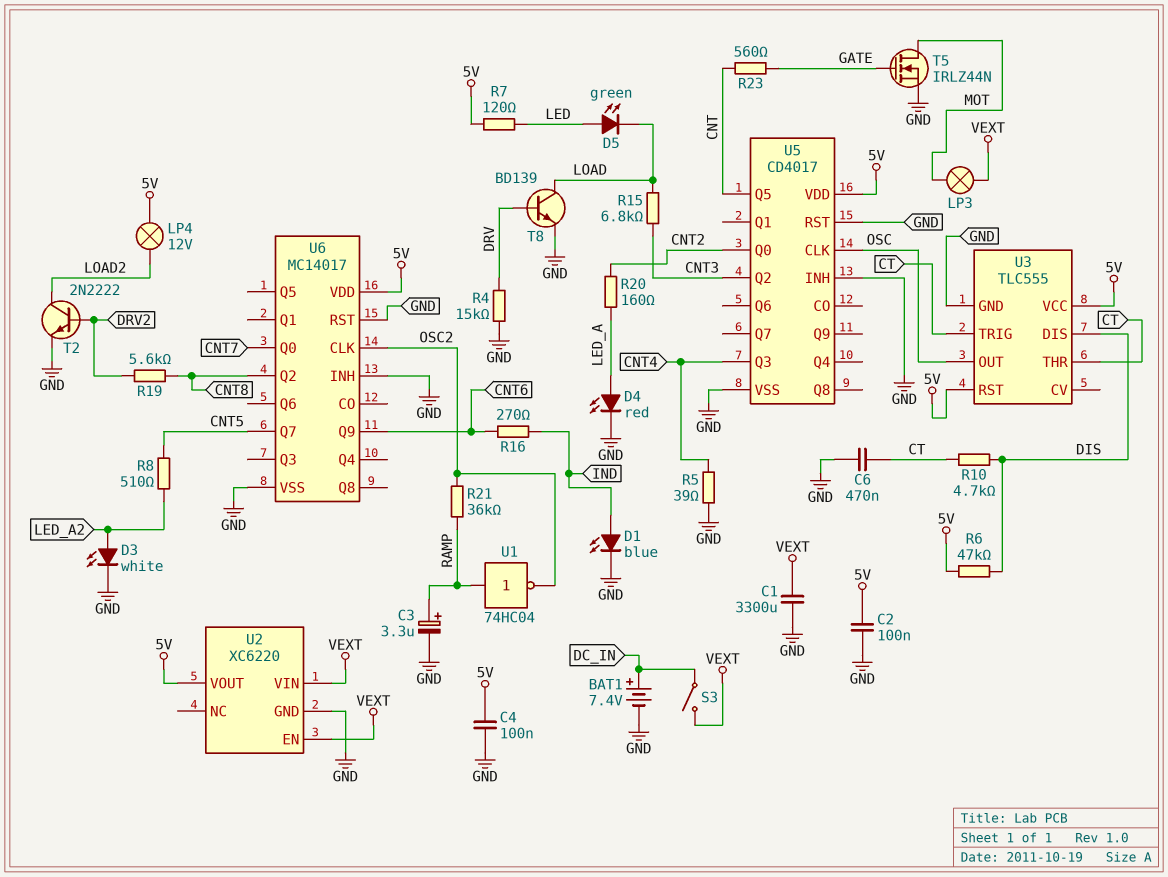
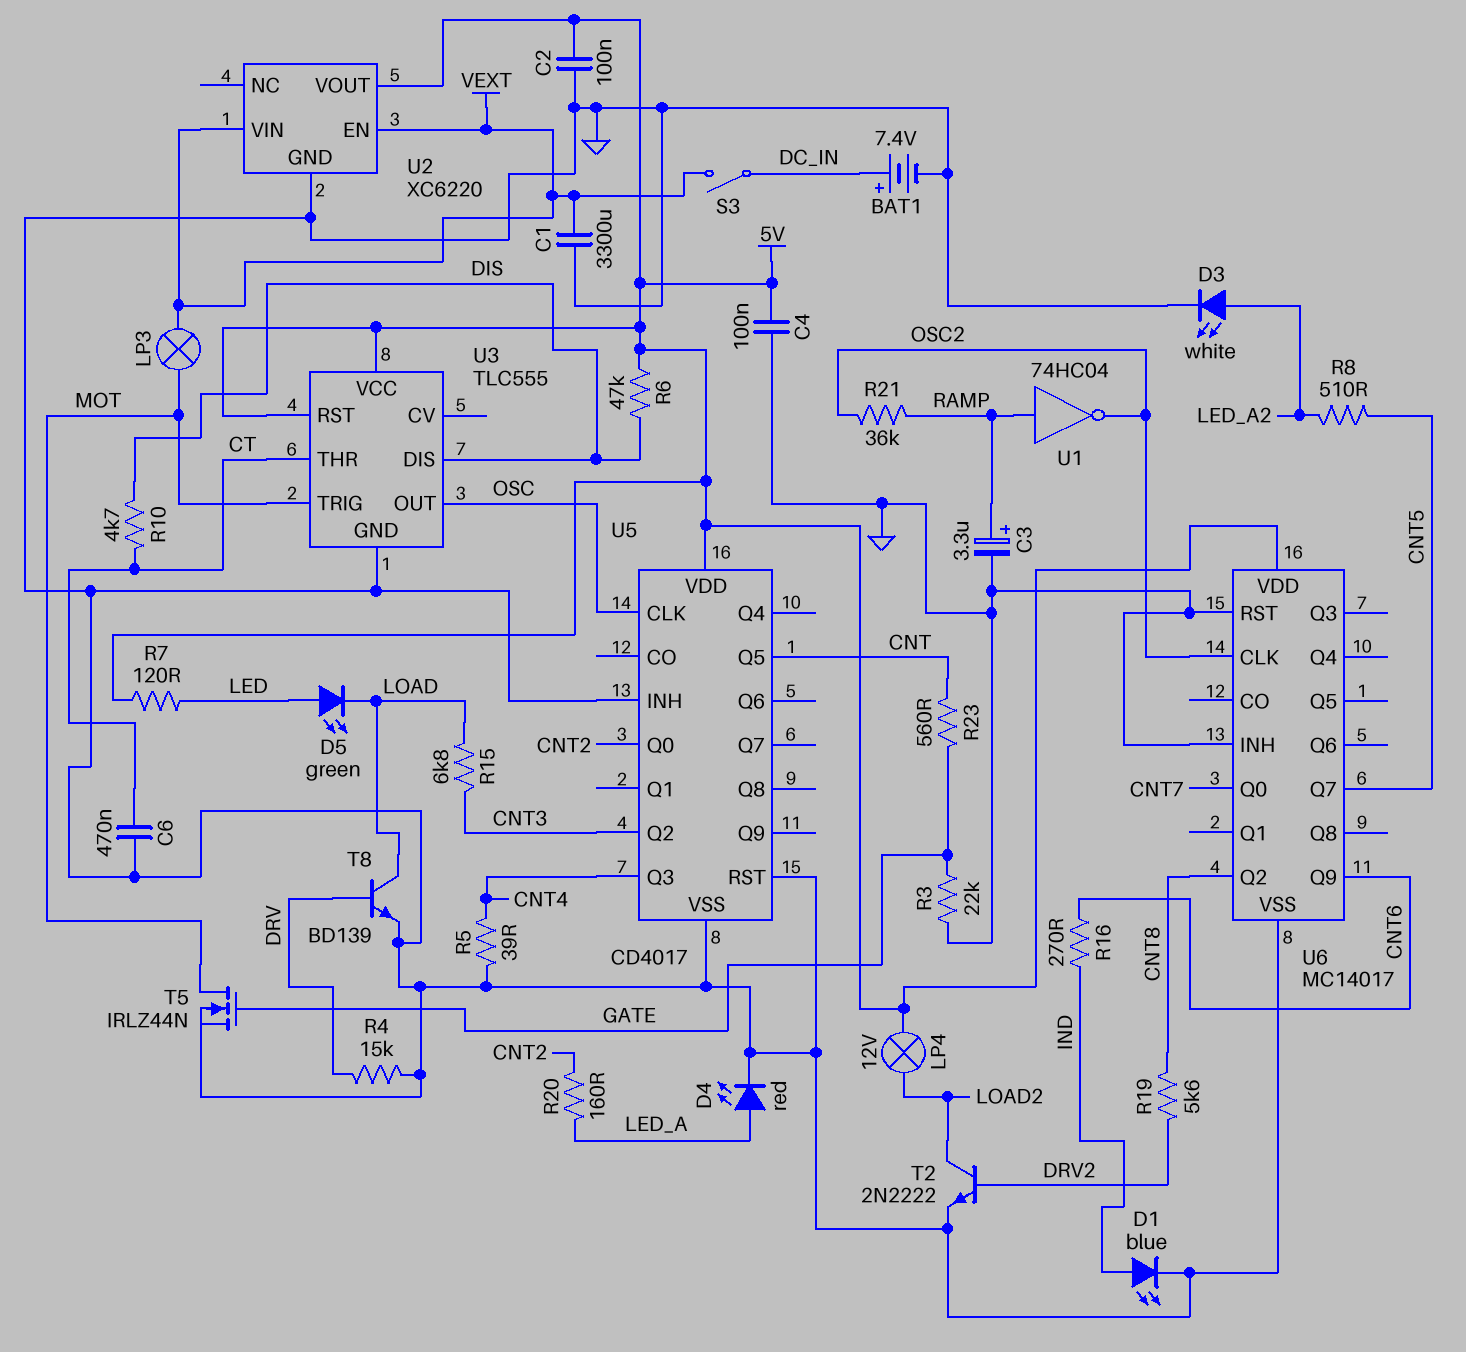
R3: none -> 22k (GATE, GND)
U3 pin TRIG: CT -> MOT

